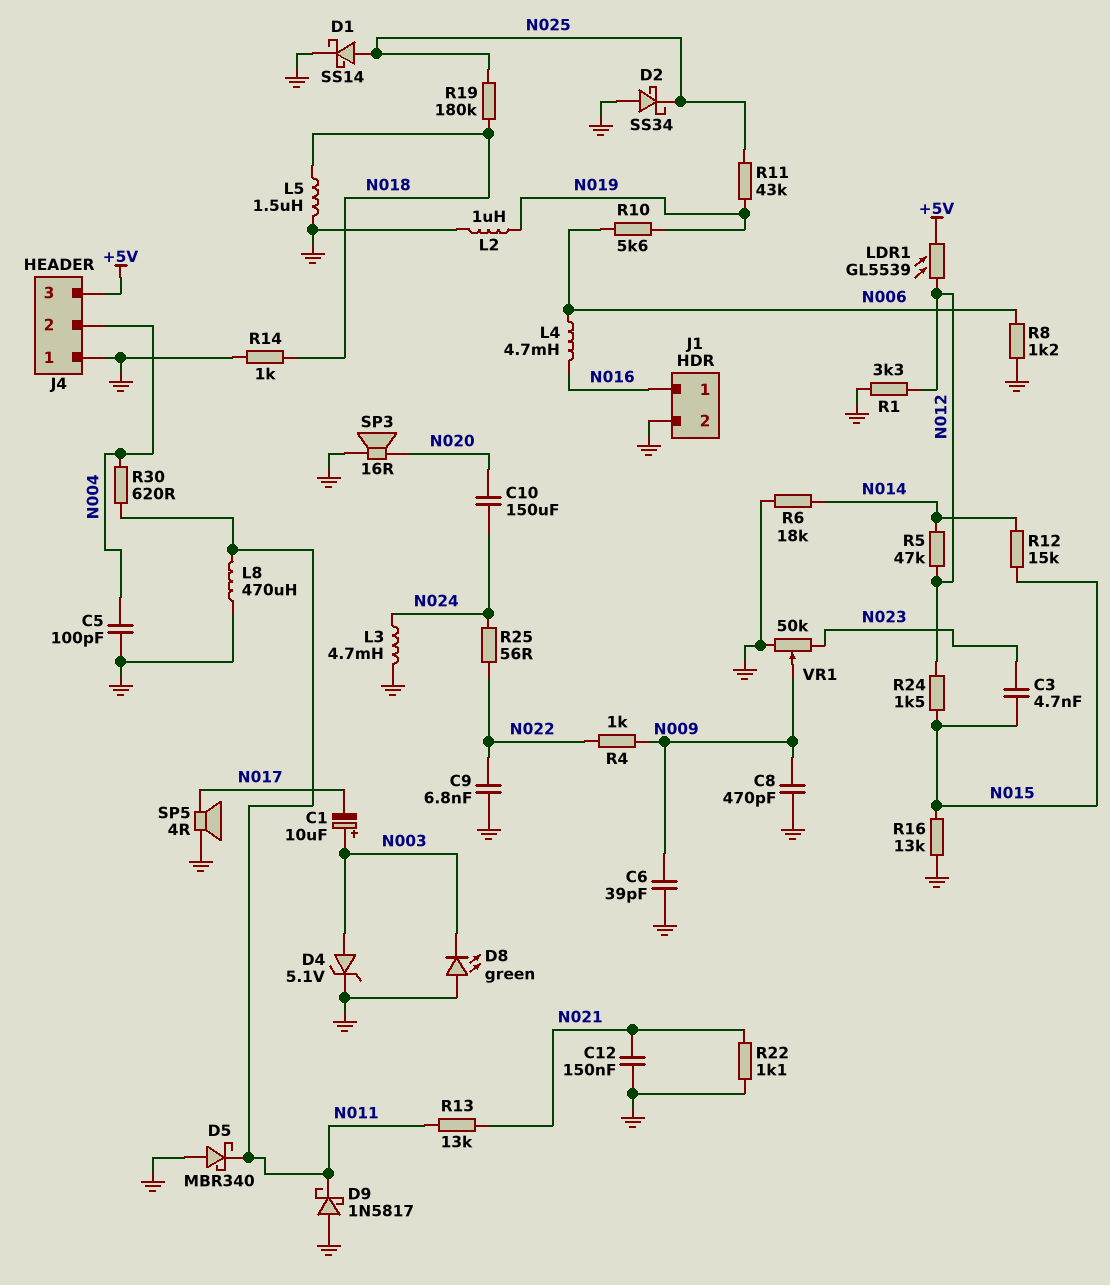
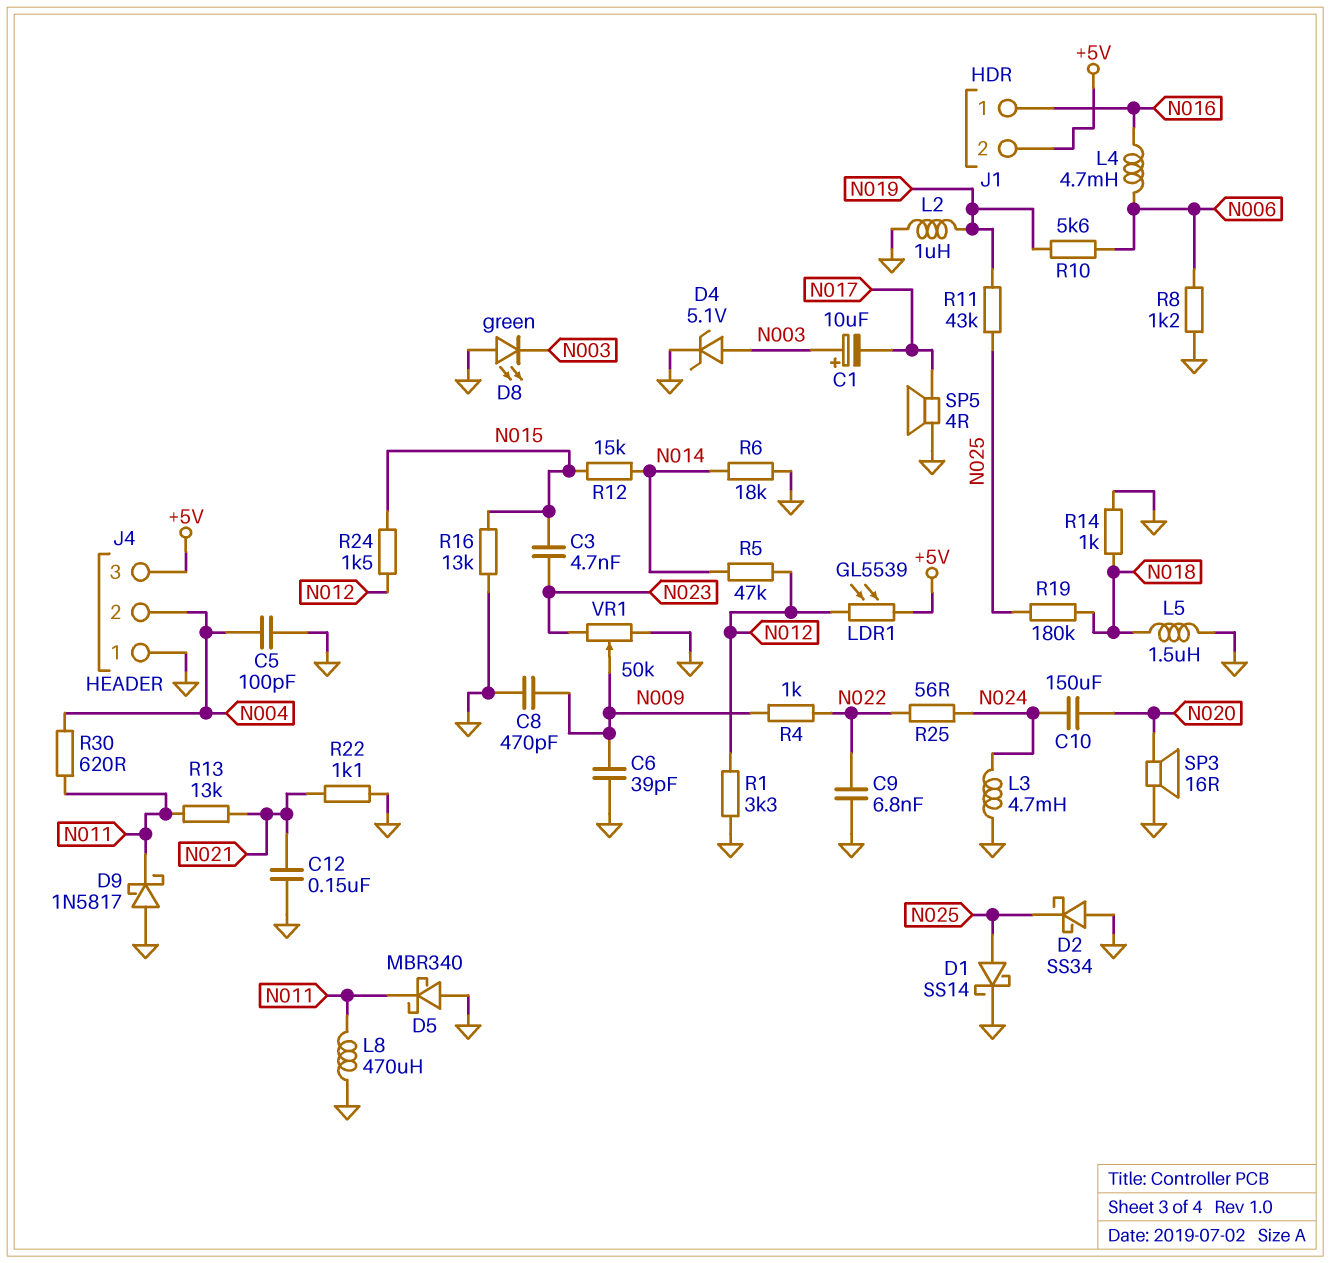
J1 pin 2: GND -> +5V

